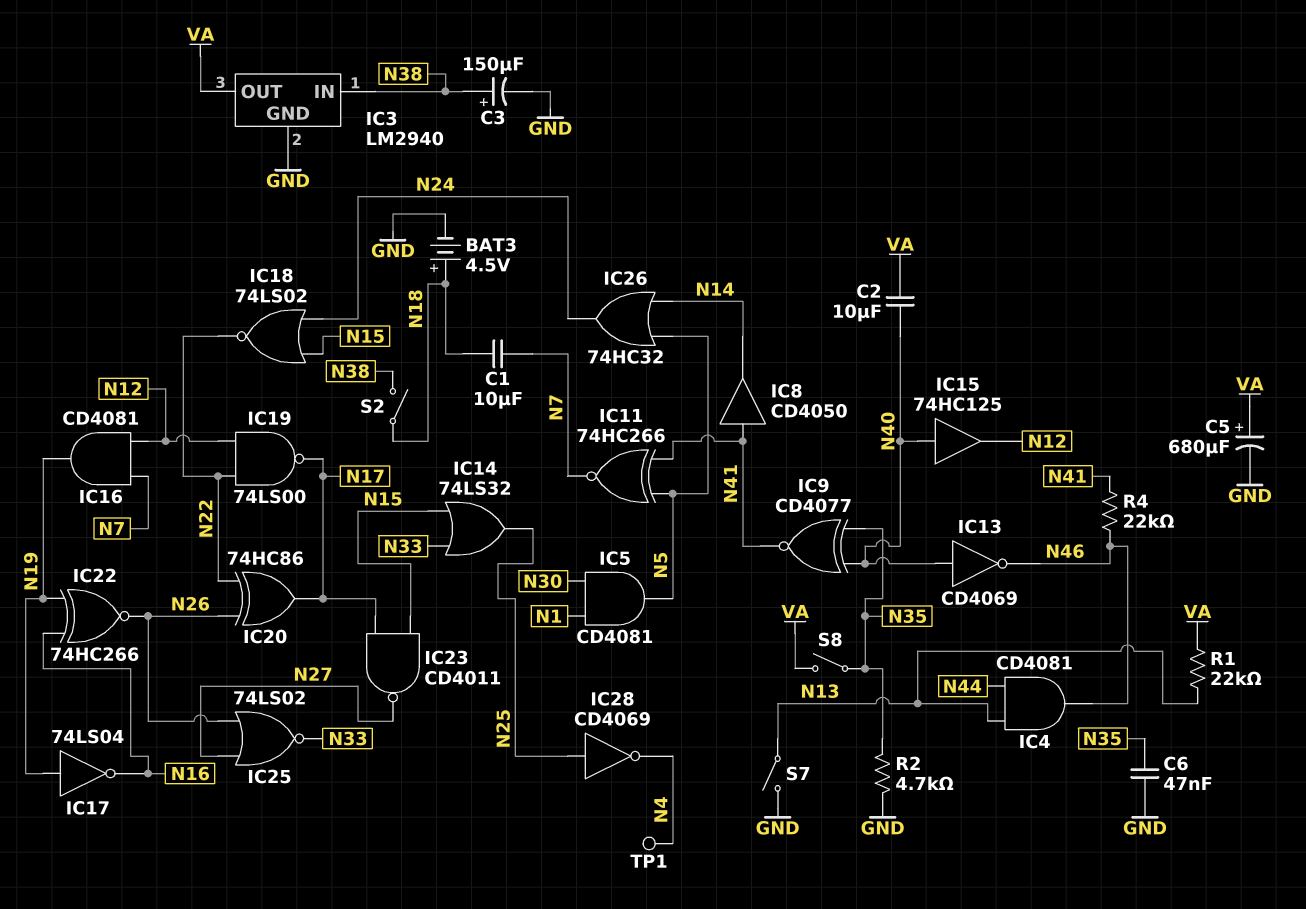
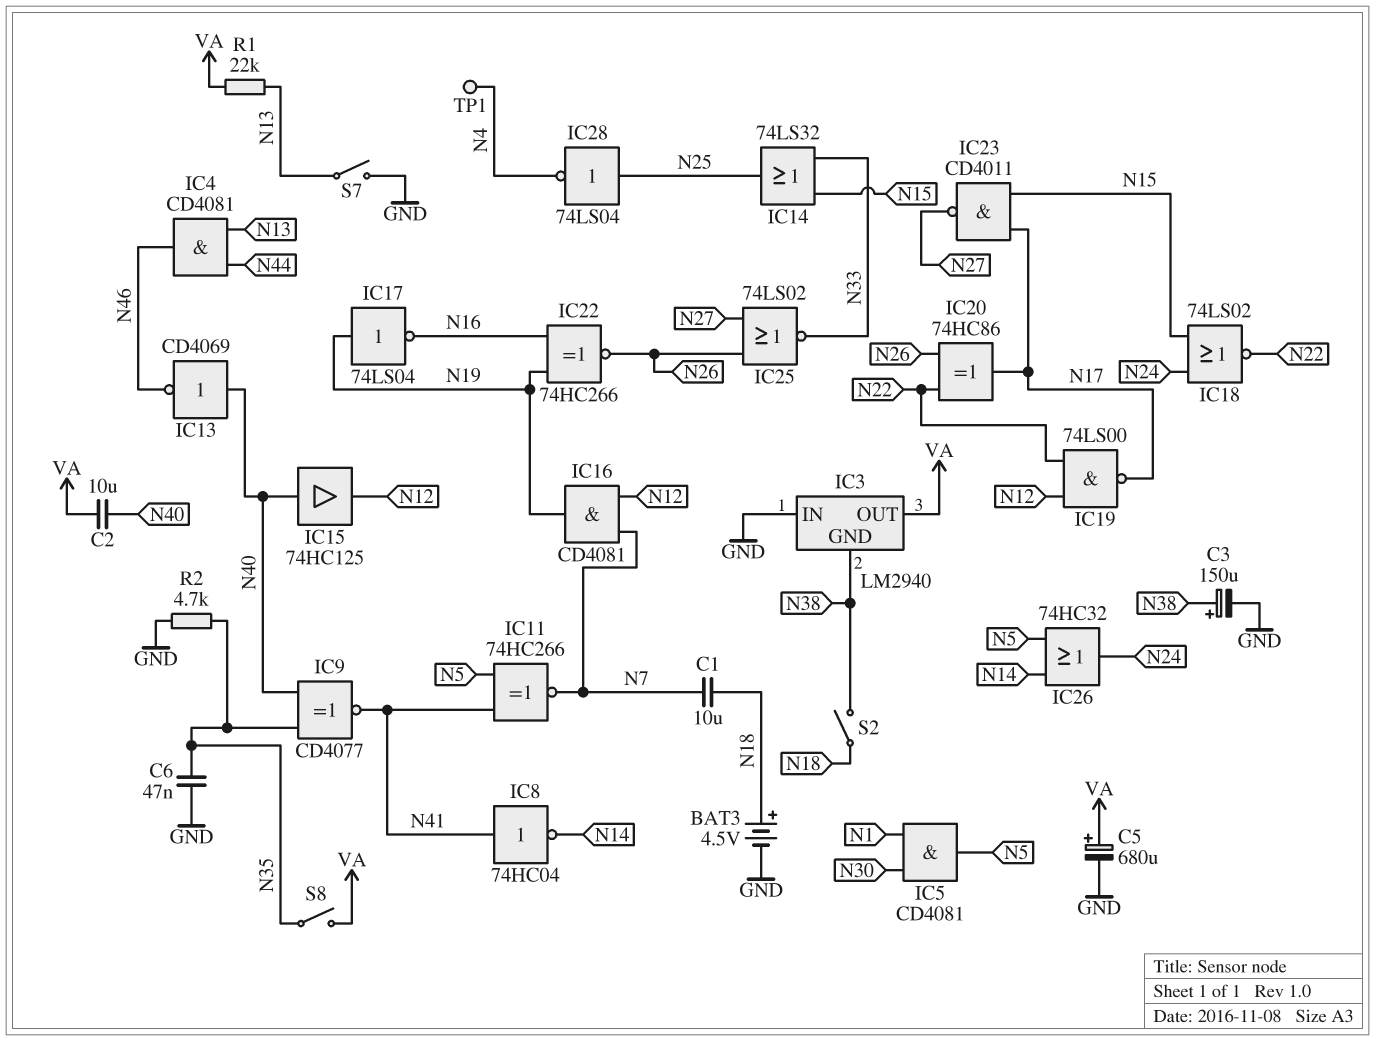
IC3 pin GND: GND -> N38
IC3 pin IN: N38 -> GND
IC8: buffer CD4050 (in N41, out N14) -> NOT 74HC04 (in N41, out N14)
IC28: NOT CD4069 (in N25, out N4) -> NOT 74LS04 (in N25, out N4)
R4: 22k (N41, N46) -> none

